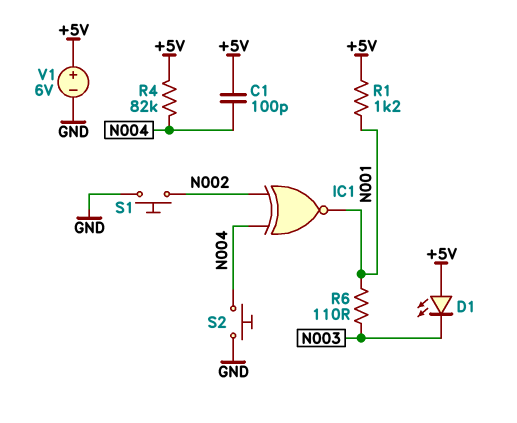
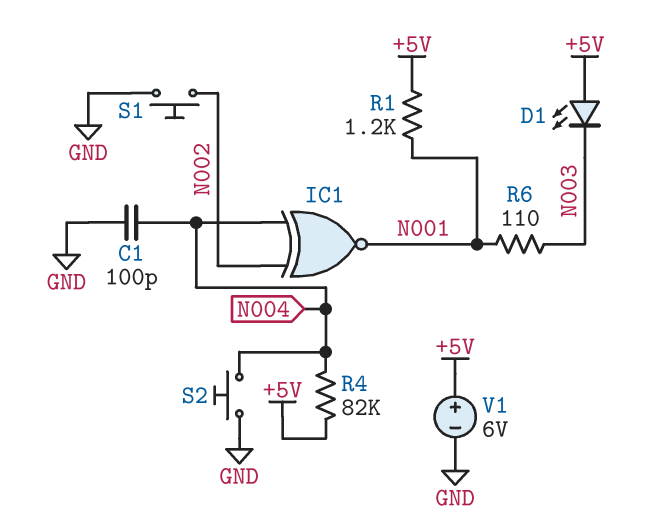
C1: 100pF (+5V, N004) -> 100pF (GND, N004)

